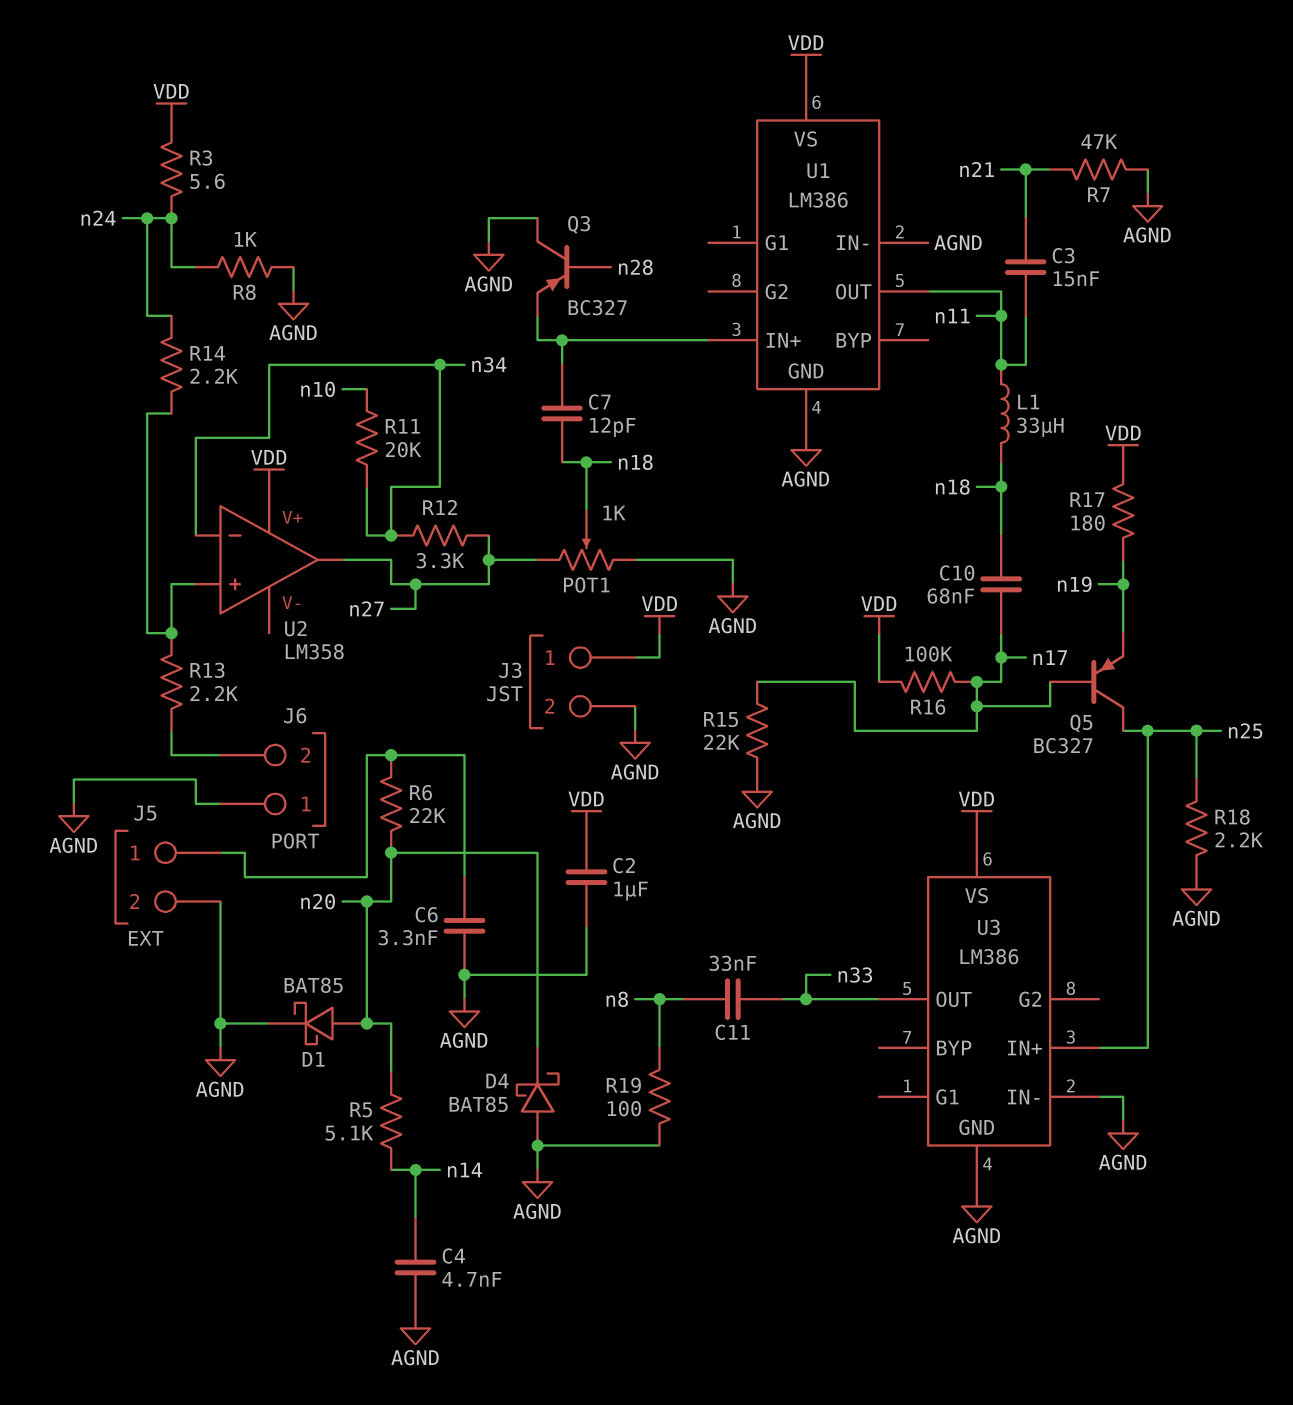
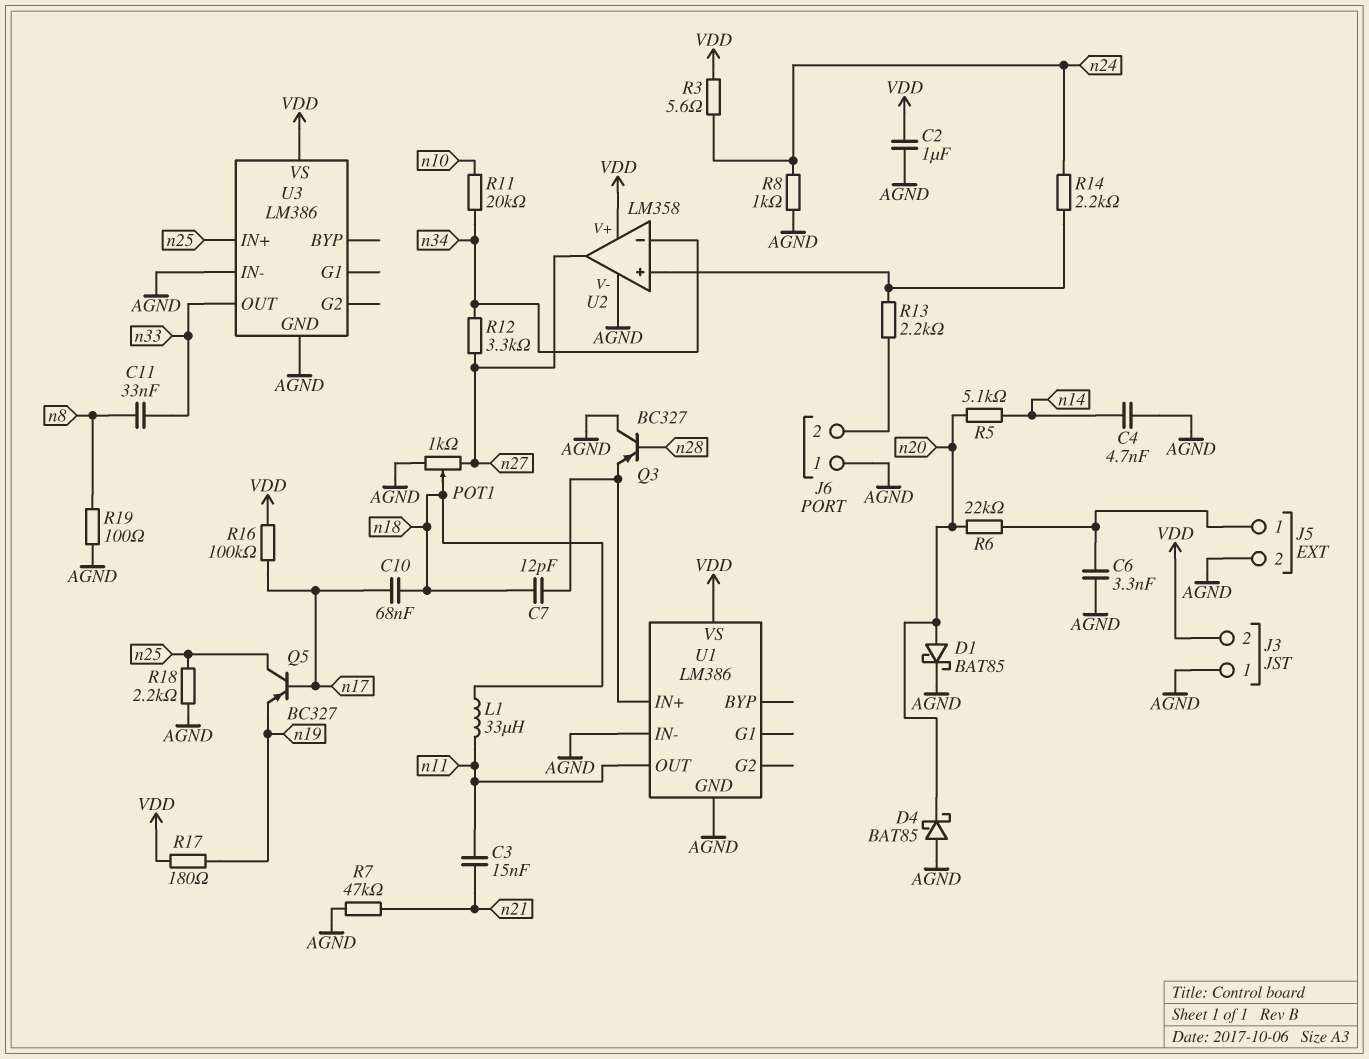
J3 pin 1: VDD -> AGND
J3 pin 2: AGND -> VDD
R15: 22k (AGND, n17) -> none
U2 pin V-: none -> AGND

